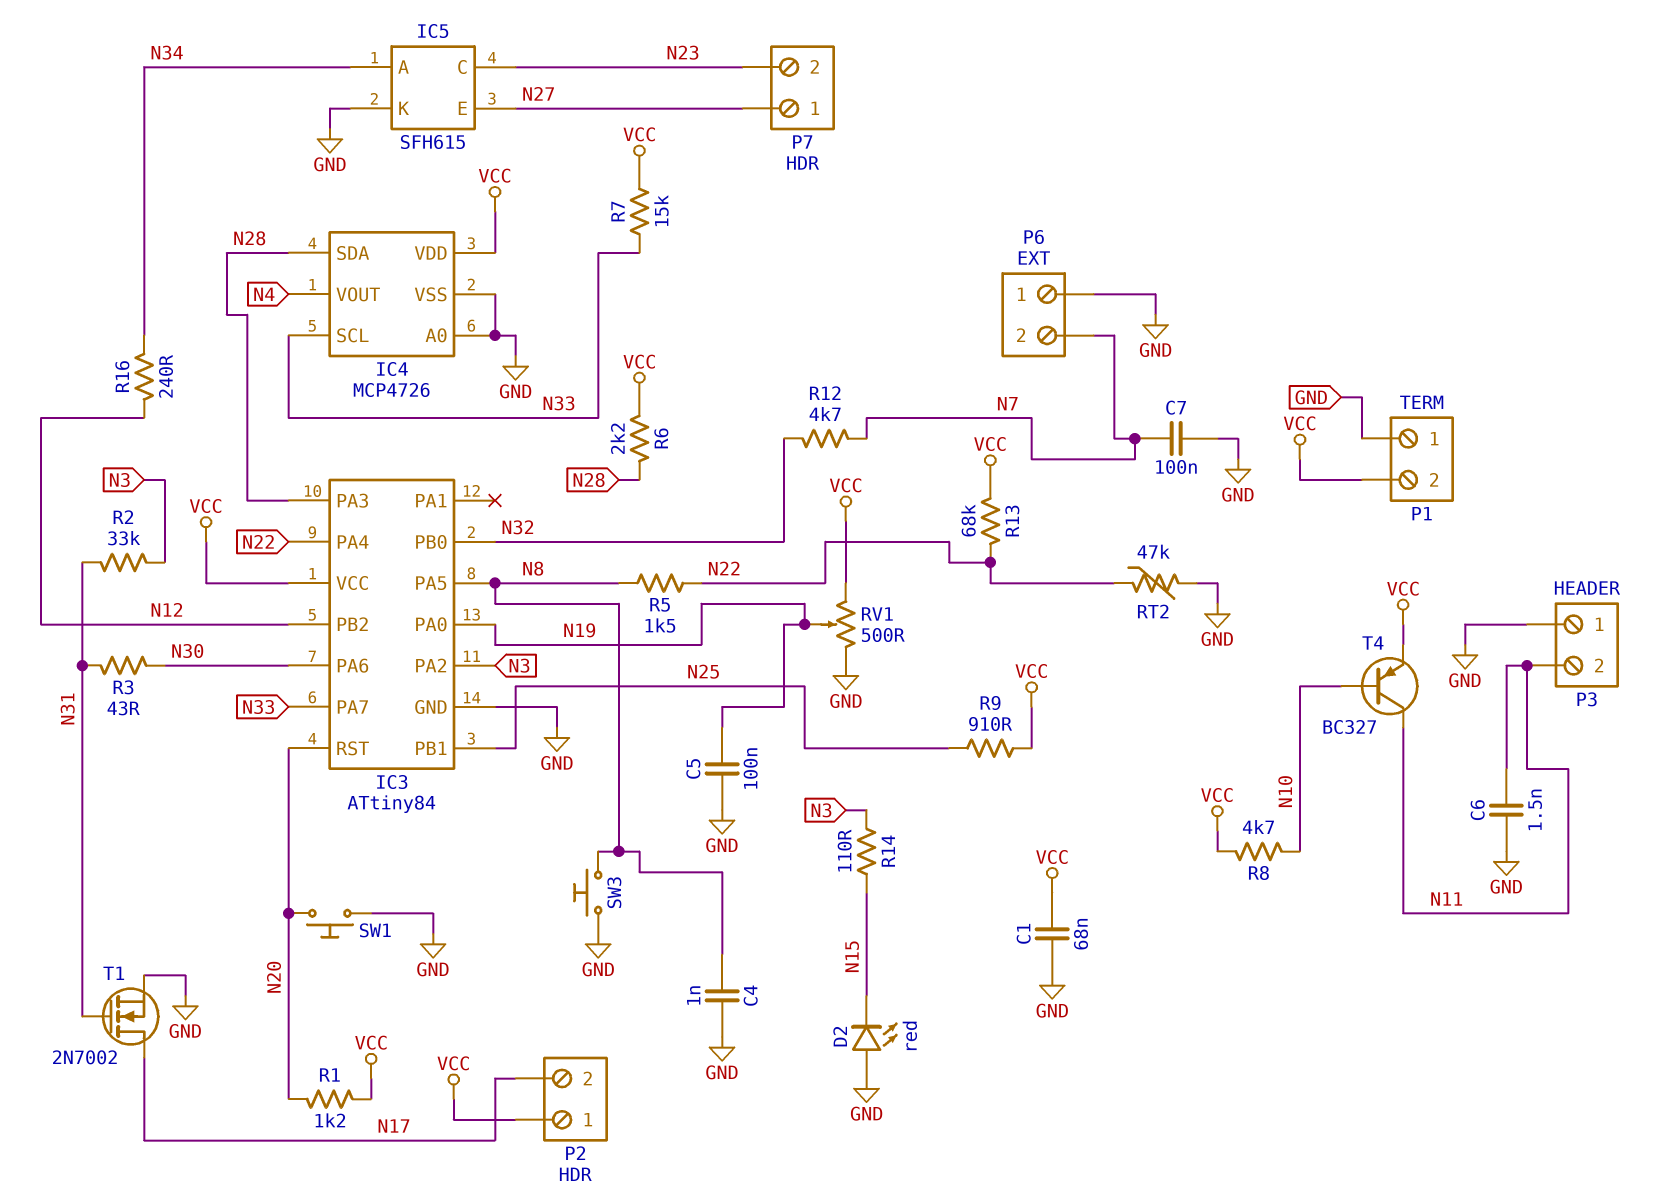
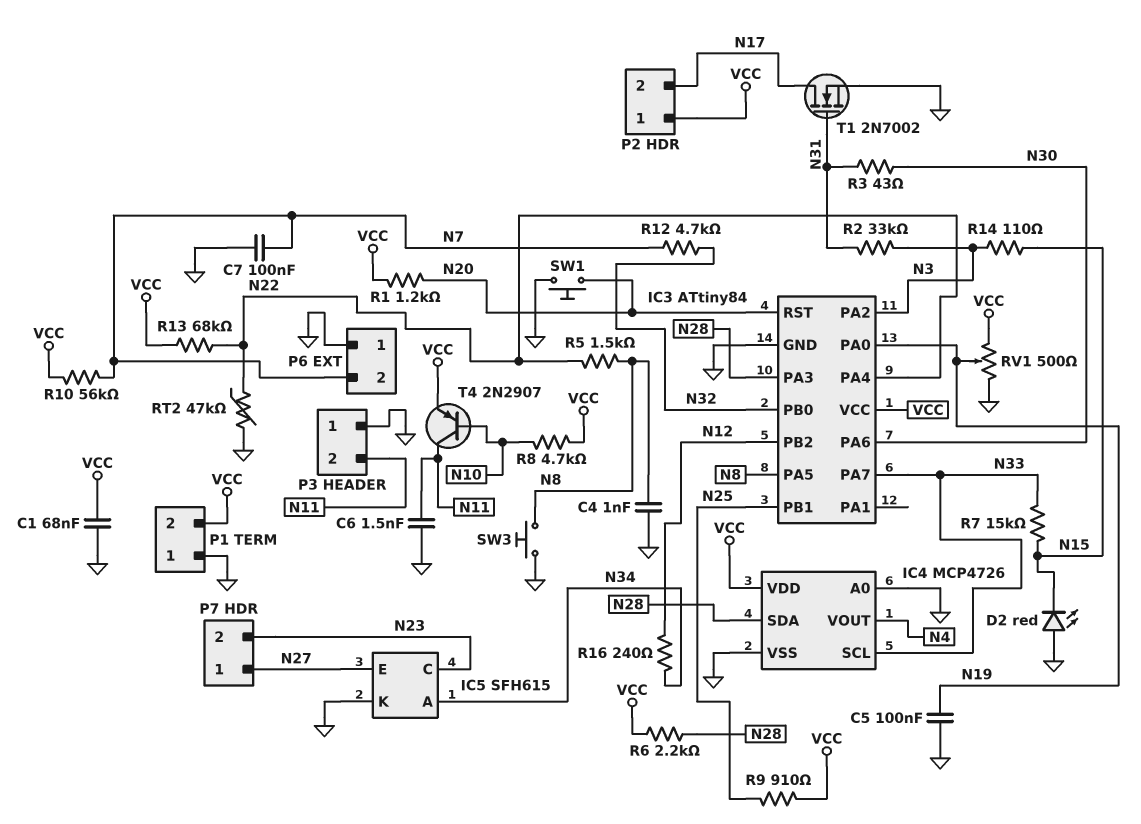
R7: 15k (N33, VCC) -> 15k (N15, N33)
R10: none -> 56k (N7, VCC)
T4: PNP BC327 (B N10, C N11, E VCC) -> PNP 2N2907 (B N10, C N11, E VCC)

